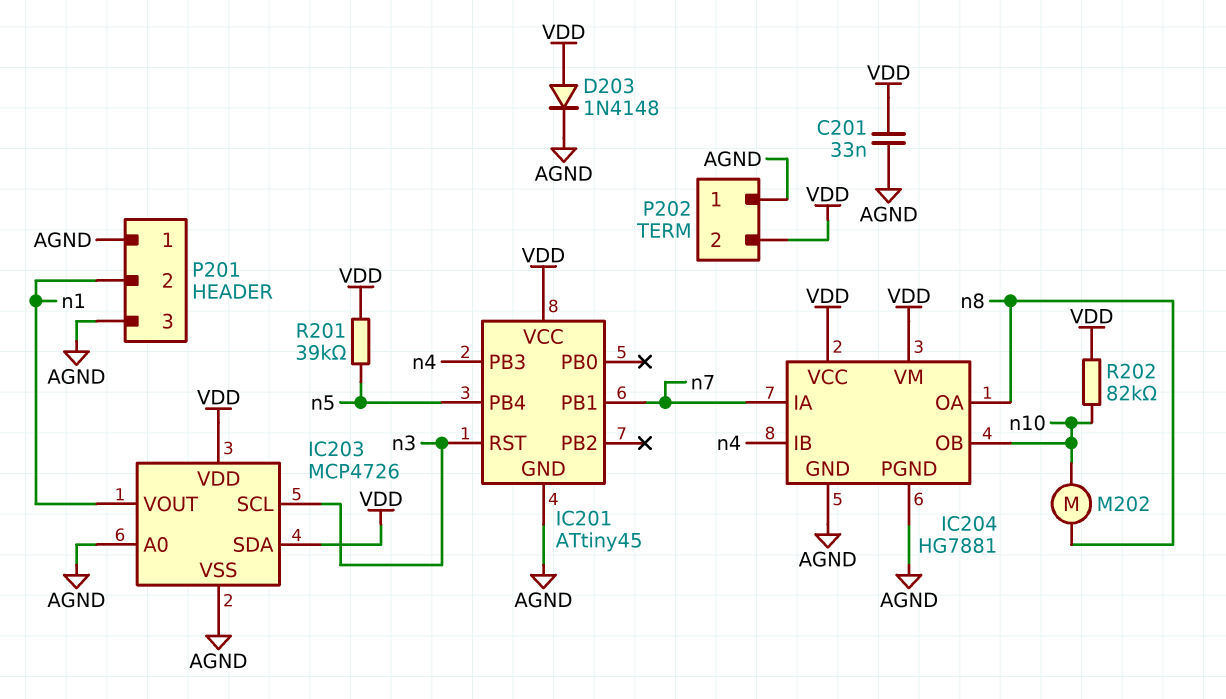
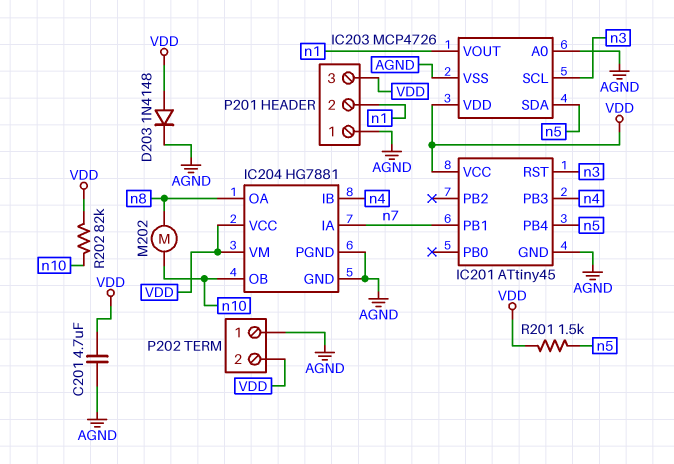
C201: 33nF (AGND, VDD) -> 4.7uF (AGND, VDD)
IC203 pin SDA: VDD -> n5
P201 pin 3: AGND -> VDD
R201: 39k (VDD, n5) -> 1.5k (VDD, n5)

